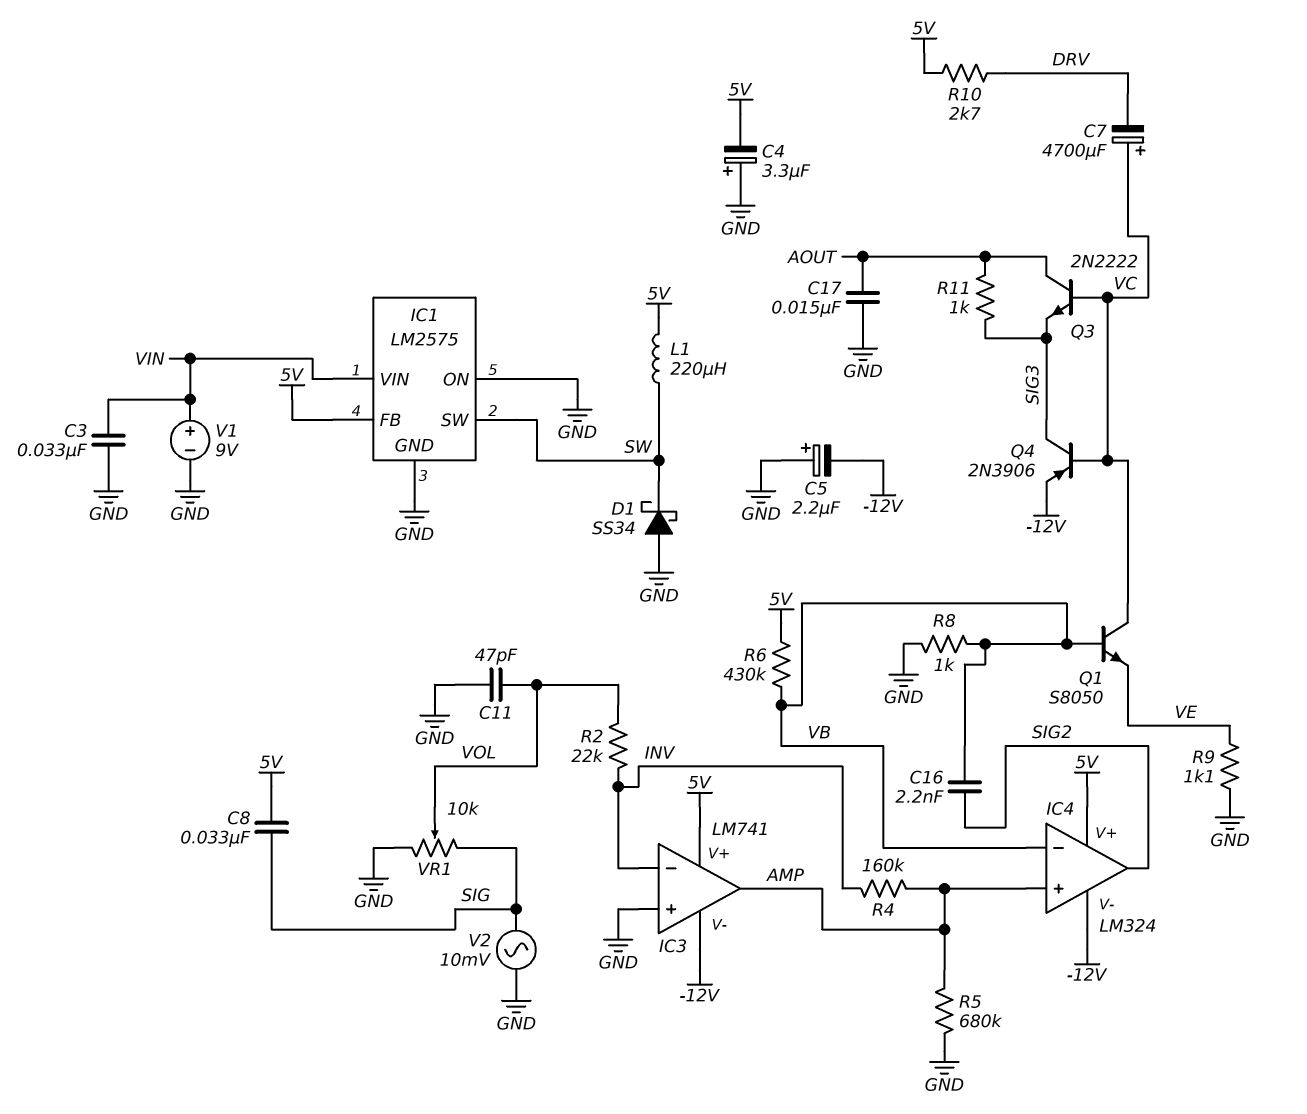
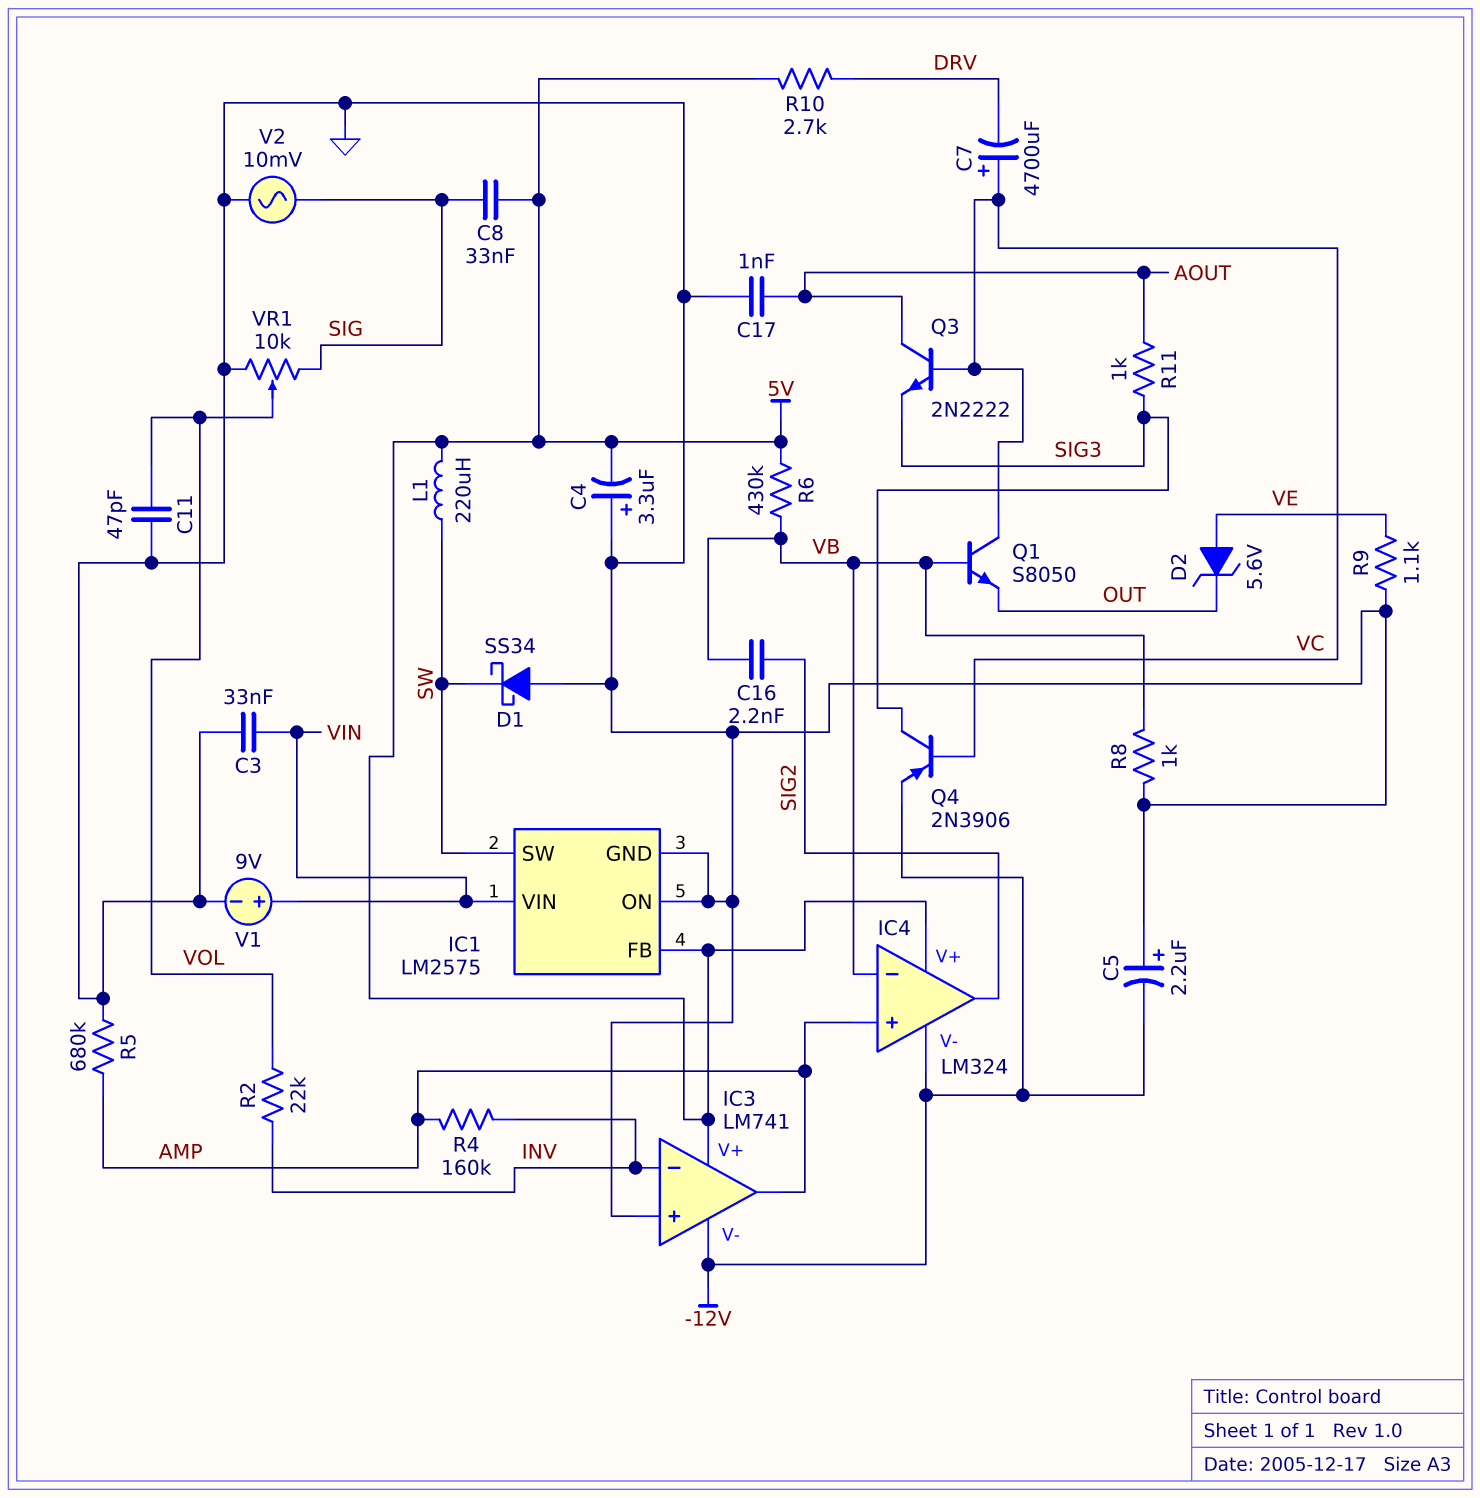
C17: 15nF (AOUT, GND) -> 1nF (AOUT, GND)
D2: none -> zener 5.6V (A VE, K OUT)
Q1: NPN S8050 (B VB, C VC, E VE) -> NPN S8050 (B VB, C VC, E OUT)

